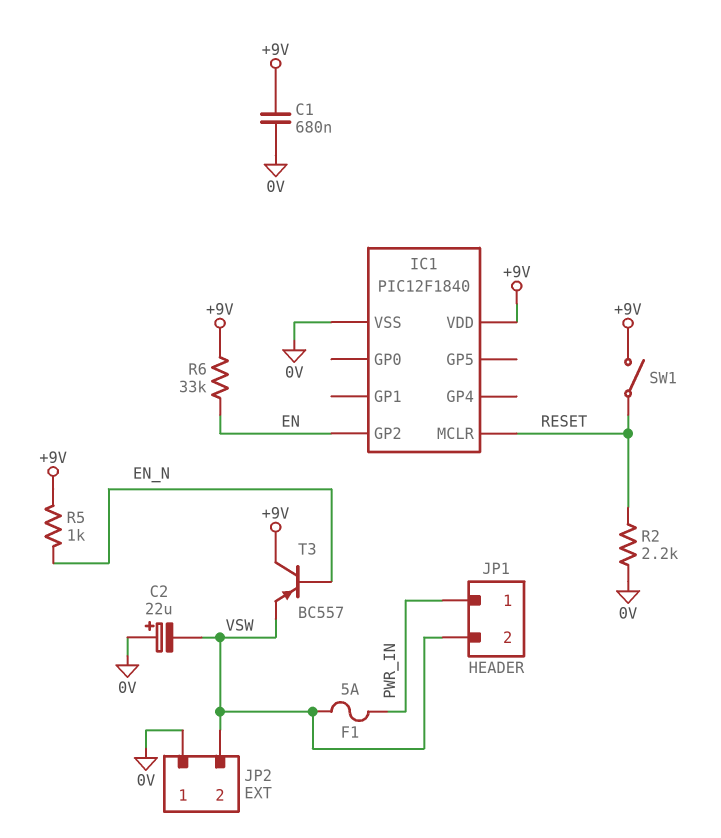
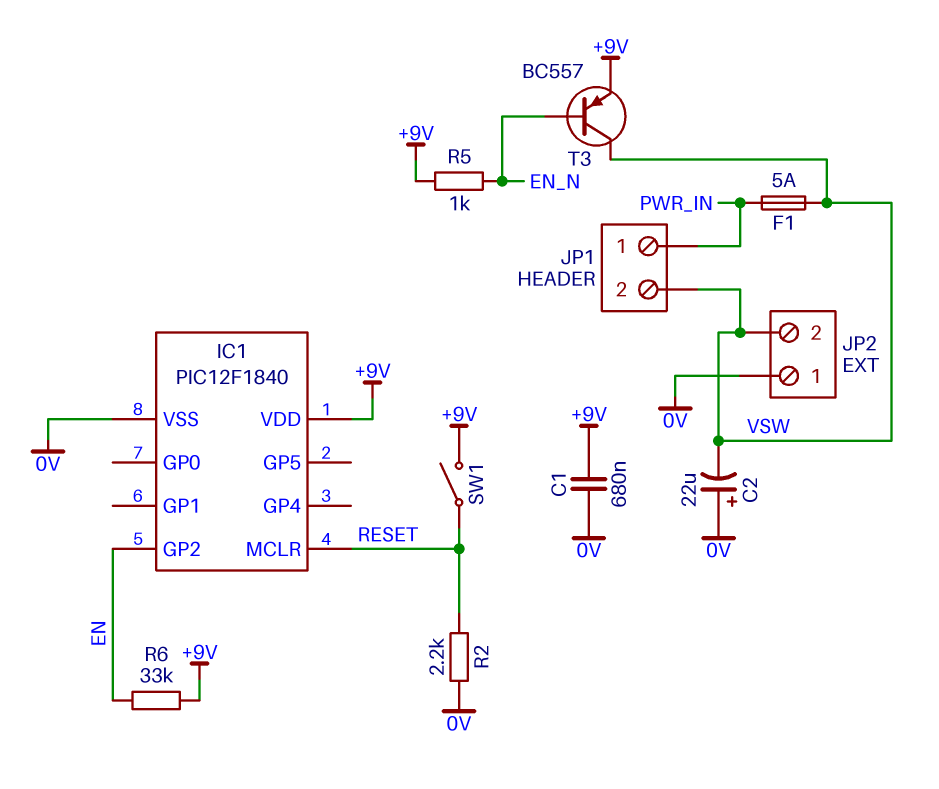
T3: PNP BC557 (B EN_N, C +9V, E VSW) -> PNP BC557 (B EN_N, C VSW, E +9V)

